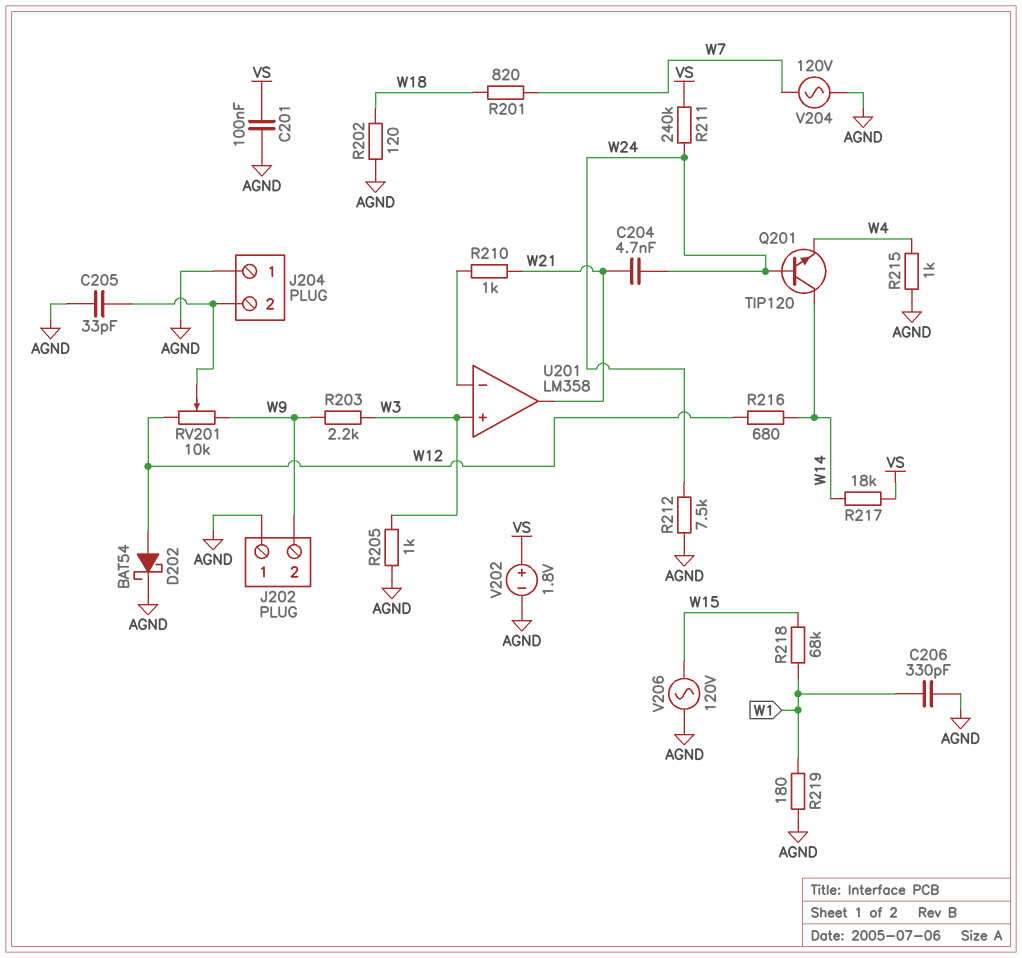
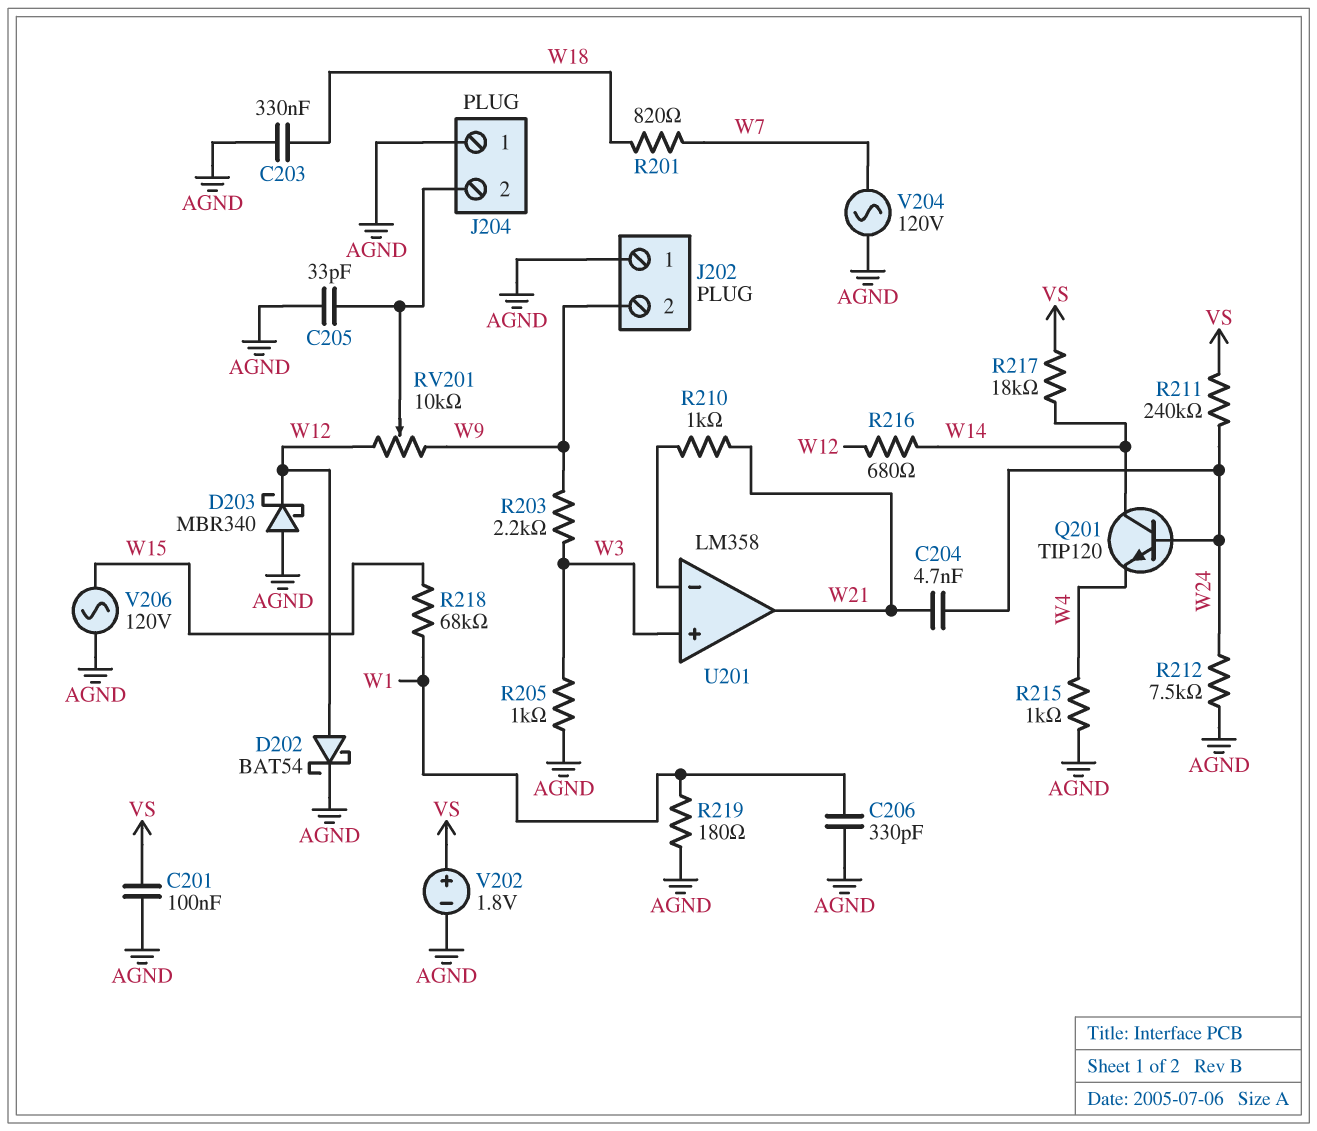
C203: none -> 330nF (AGND, W18)
D203: none -> schottky MBR340 (A AGND, K W12)
R202: 120 (AGND, W18) -> none

